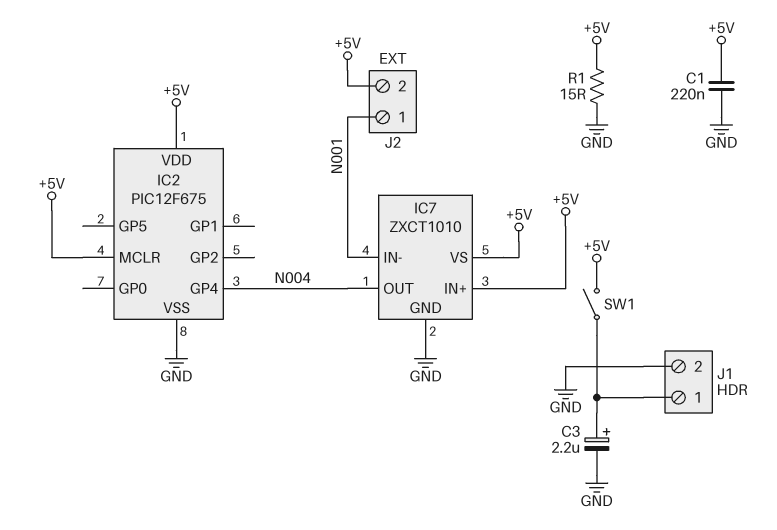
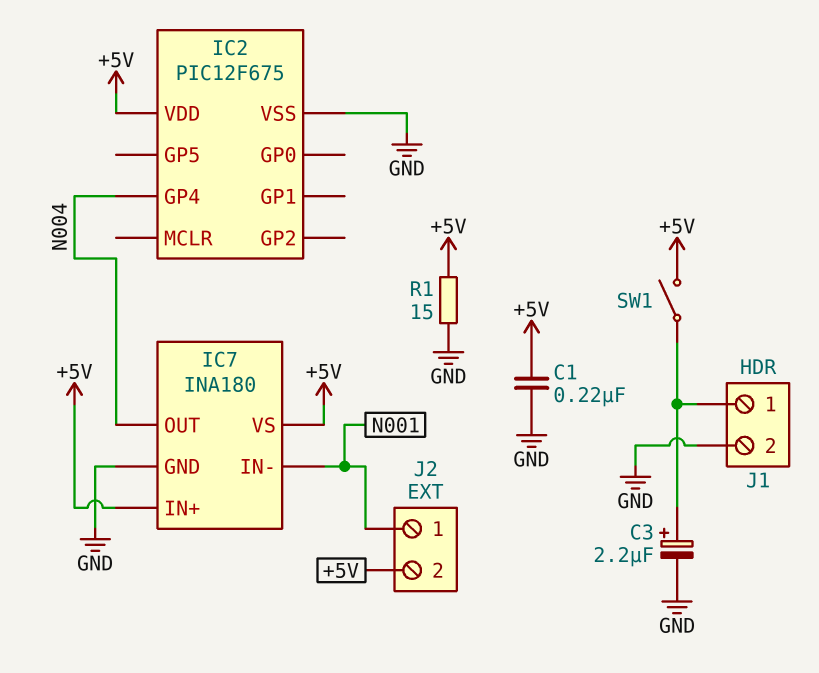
IC2 pin MCLR: +5V -> none
IC7: ZXCT1010 -> INA180

